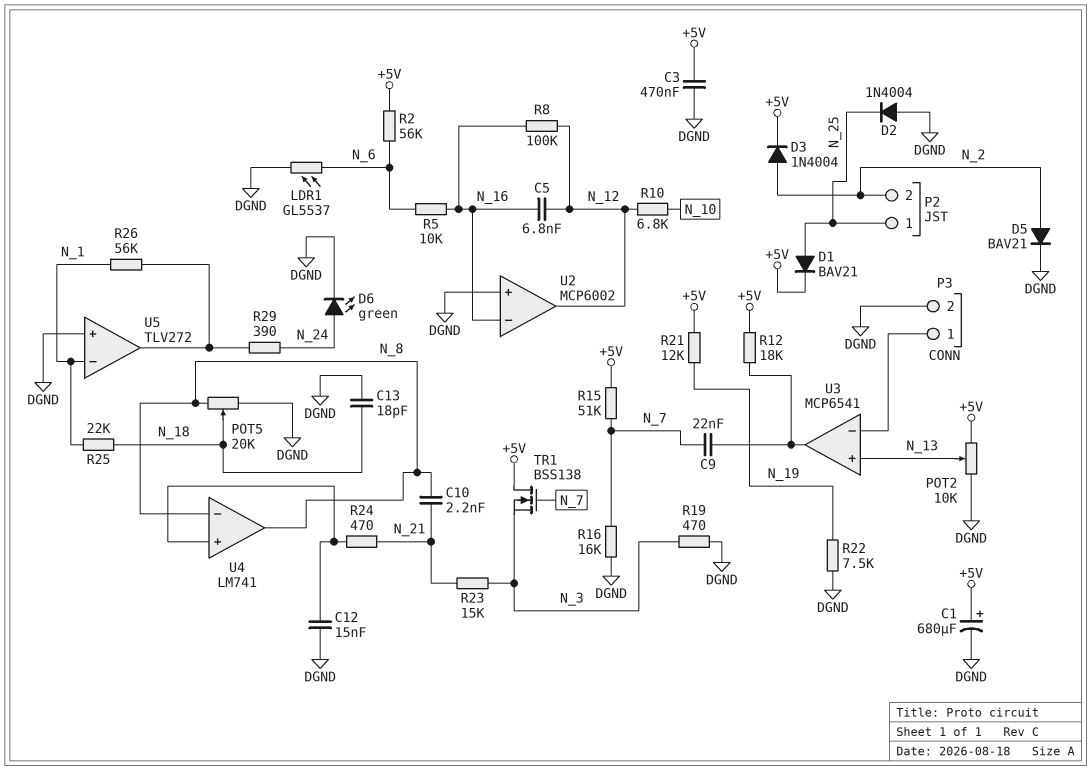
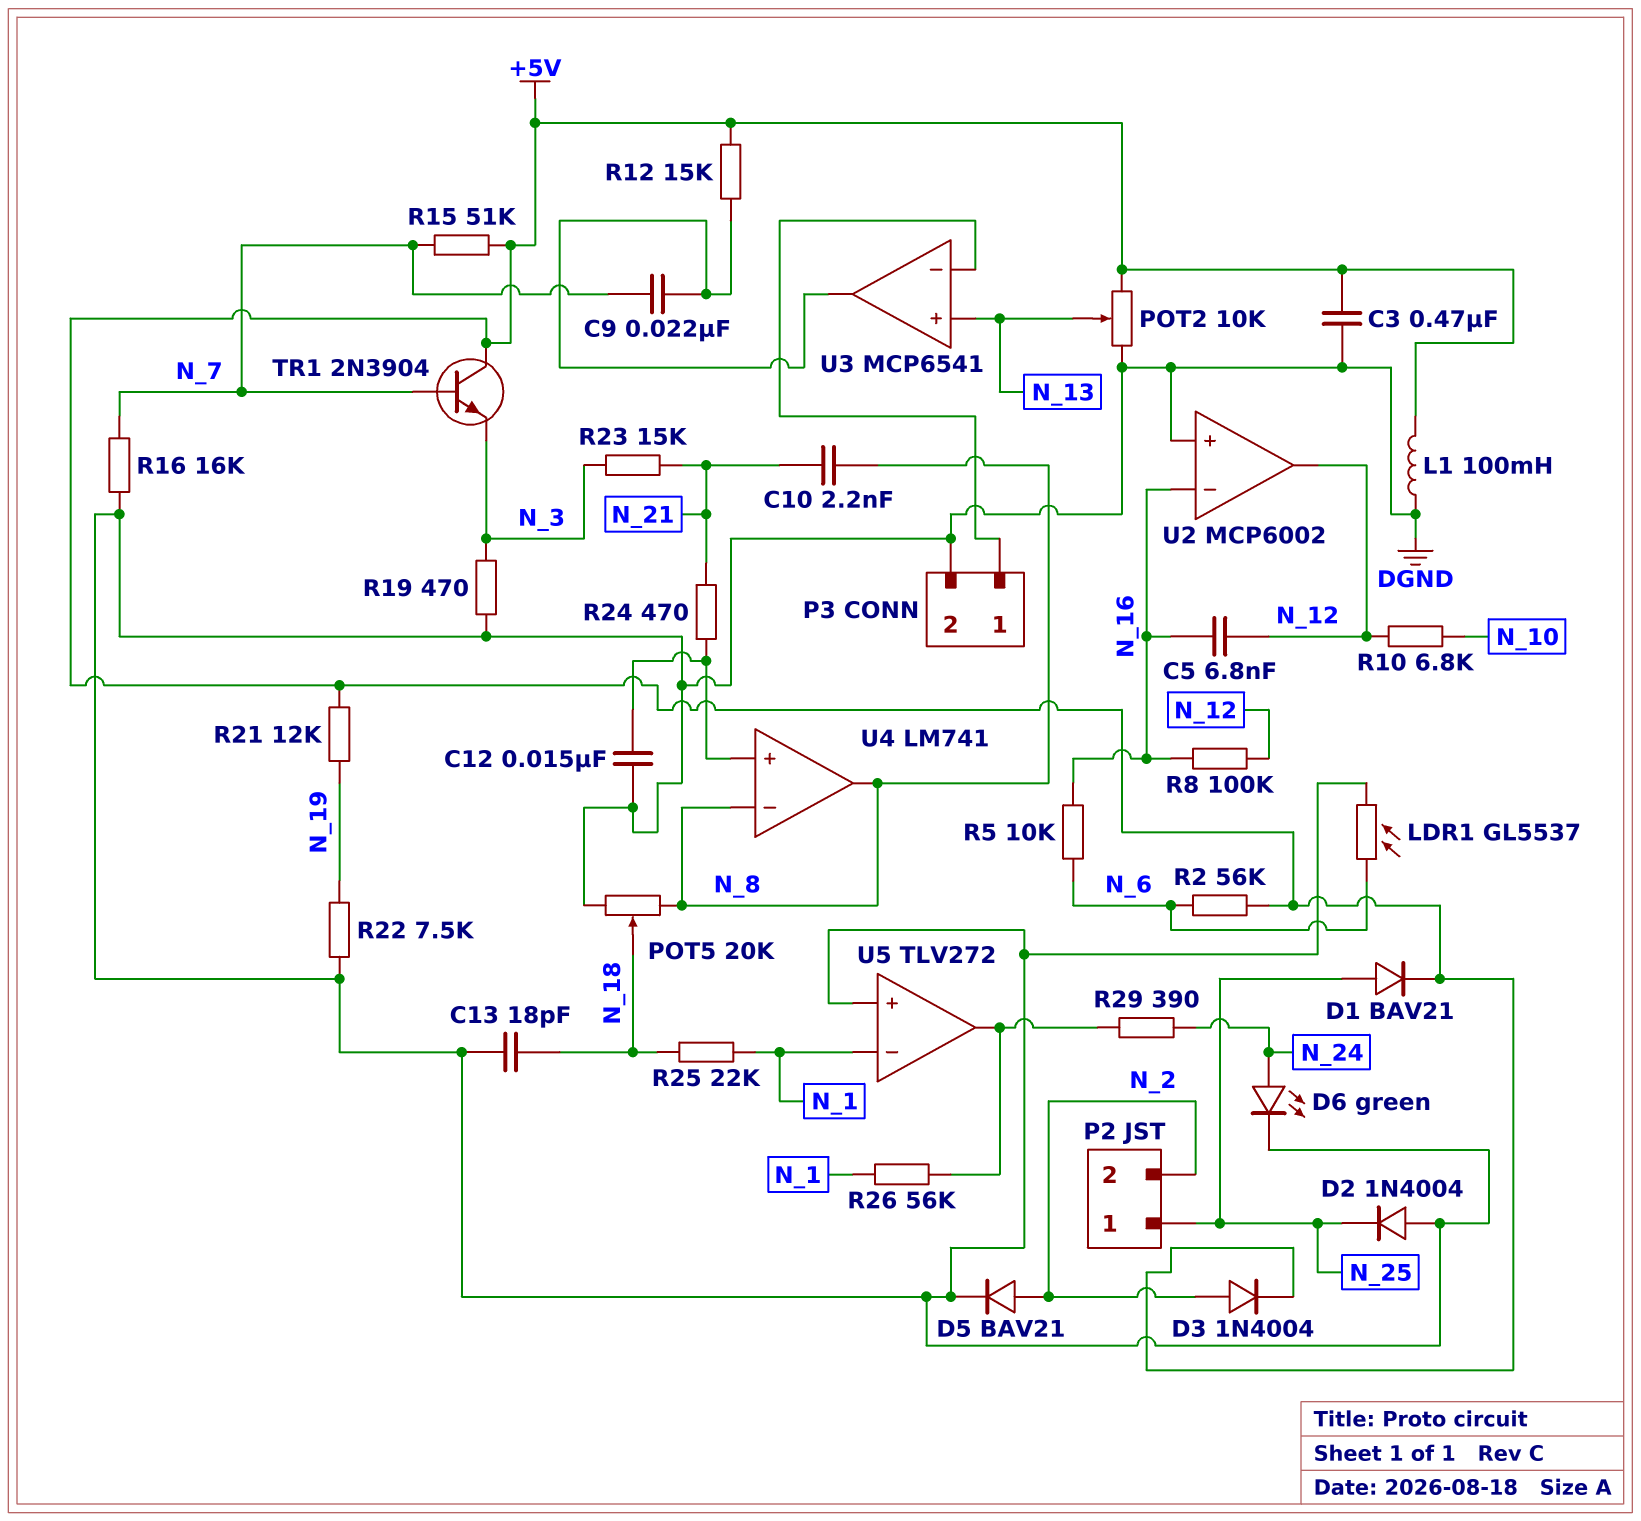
C1: 680uF (plus +5V, minus DGND) -> none
L1: none -> 100mH (+5V, DGND)
R12: 18k (+5V, U3/out) -> 15k (+5V, U3/out)
TR1: NMOS BSS138 (G N_7, D +5V, S N_3) -> NPN 2N3904 (B N_7, C +5V, E N_3)

